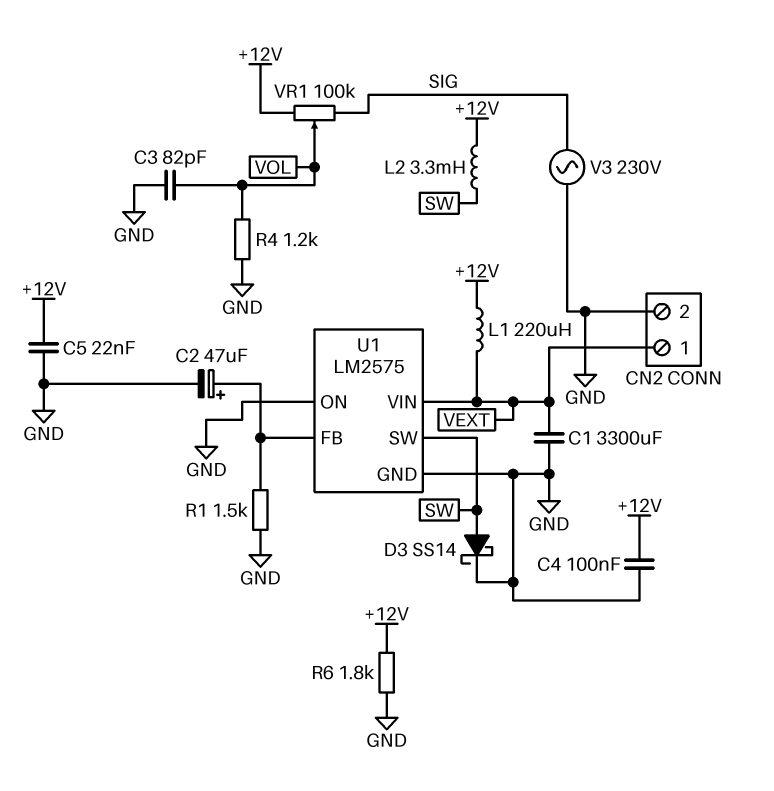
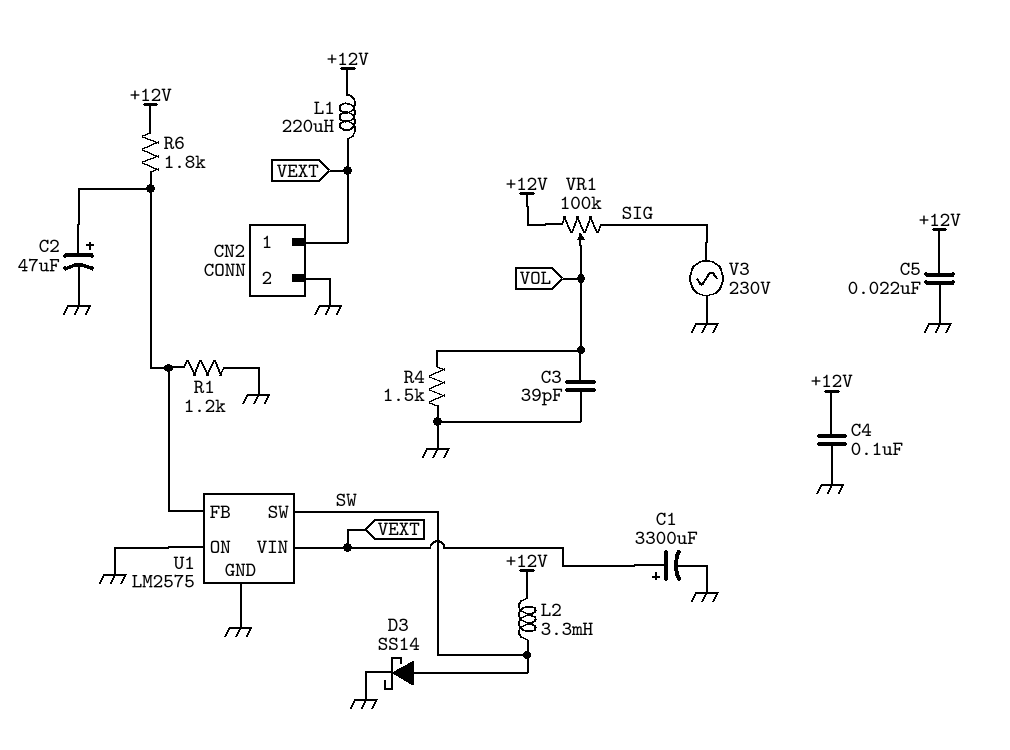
C1: 3300uF (GND, VEXT) -> 3300uF (plus VEXT, minus GND)
C3: 82pF (GND, VOL) -> 39pF (GND, VOL)
R1: 1.5k (GND, U1/FB) -> 1.2k (GND, U1/FB)
R4: 1.2k (GND, VOL) -> 1.5k (GND, VOL)
R6: 1.8k (+12V, GND) -> 1.8k (+12V, U1/FB)

